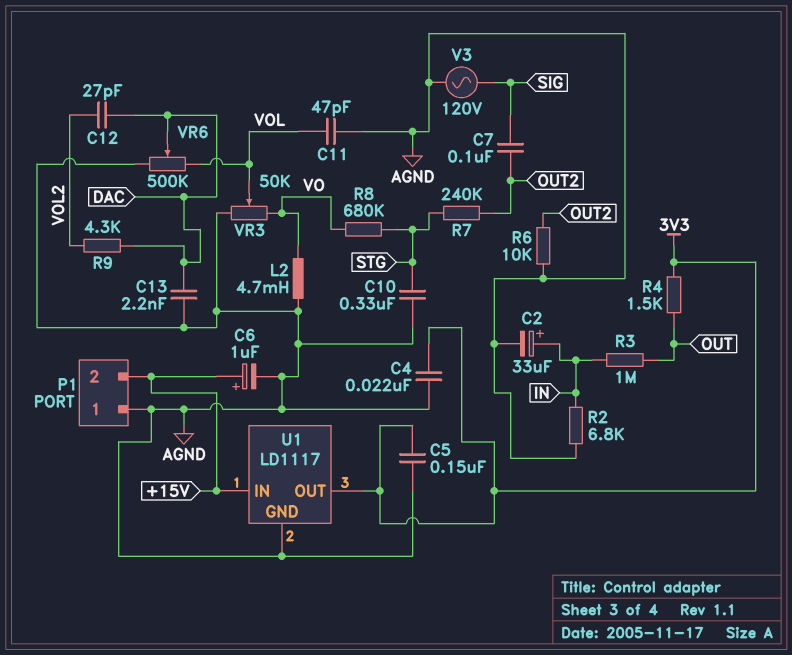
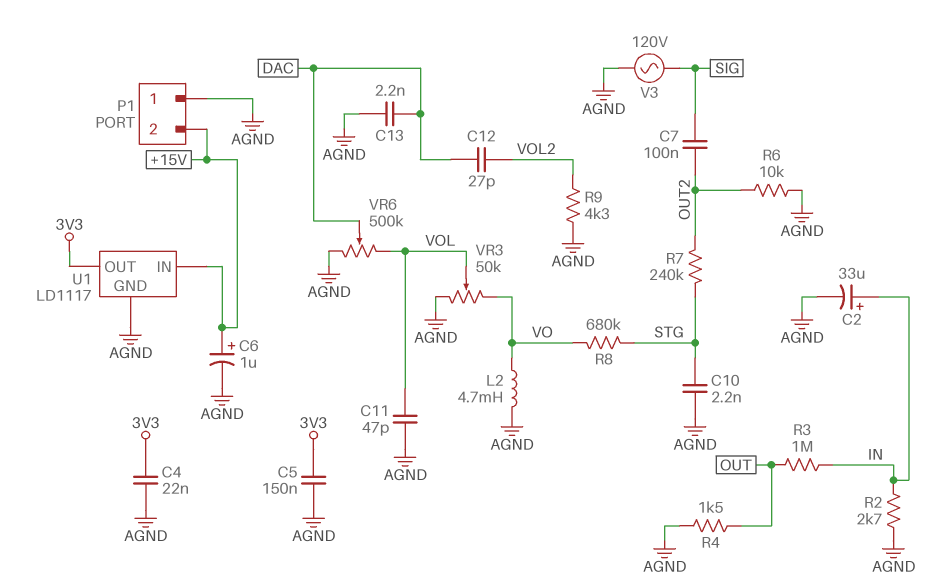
C10: 330nF (AGND, STG) -> 2.2nF (AGND, STG)
R2: 6.8k (AGND, IN) -> 2.7k (AGND, IN)
R4: 1.5k (3V3, OUT) -> 1.5k (AGND, OUT)
R9: 4.3k (DAC, VOL2) -> 4.3k (AGND, VOL2)

